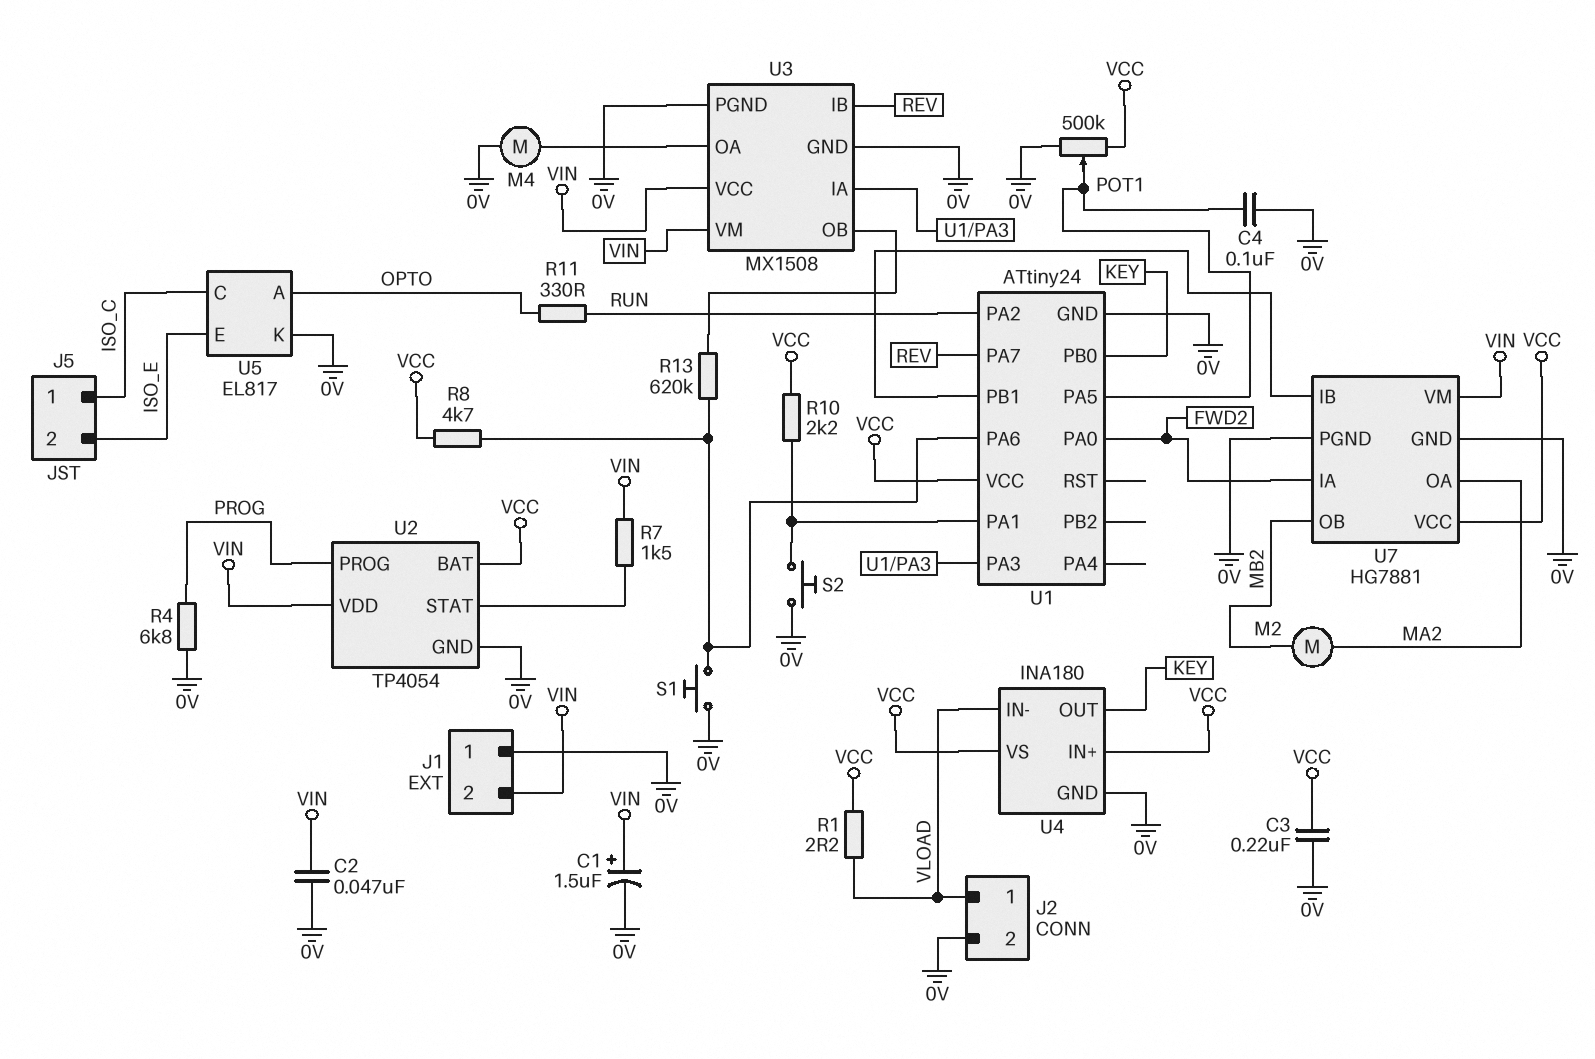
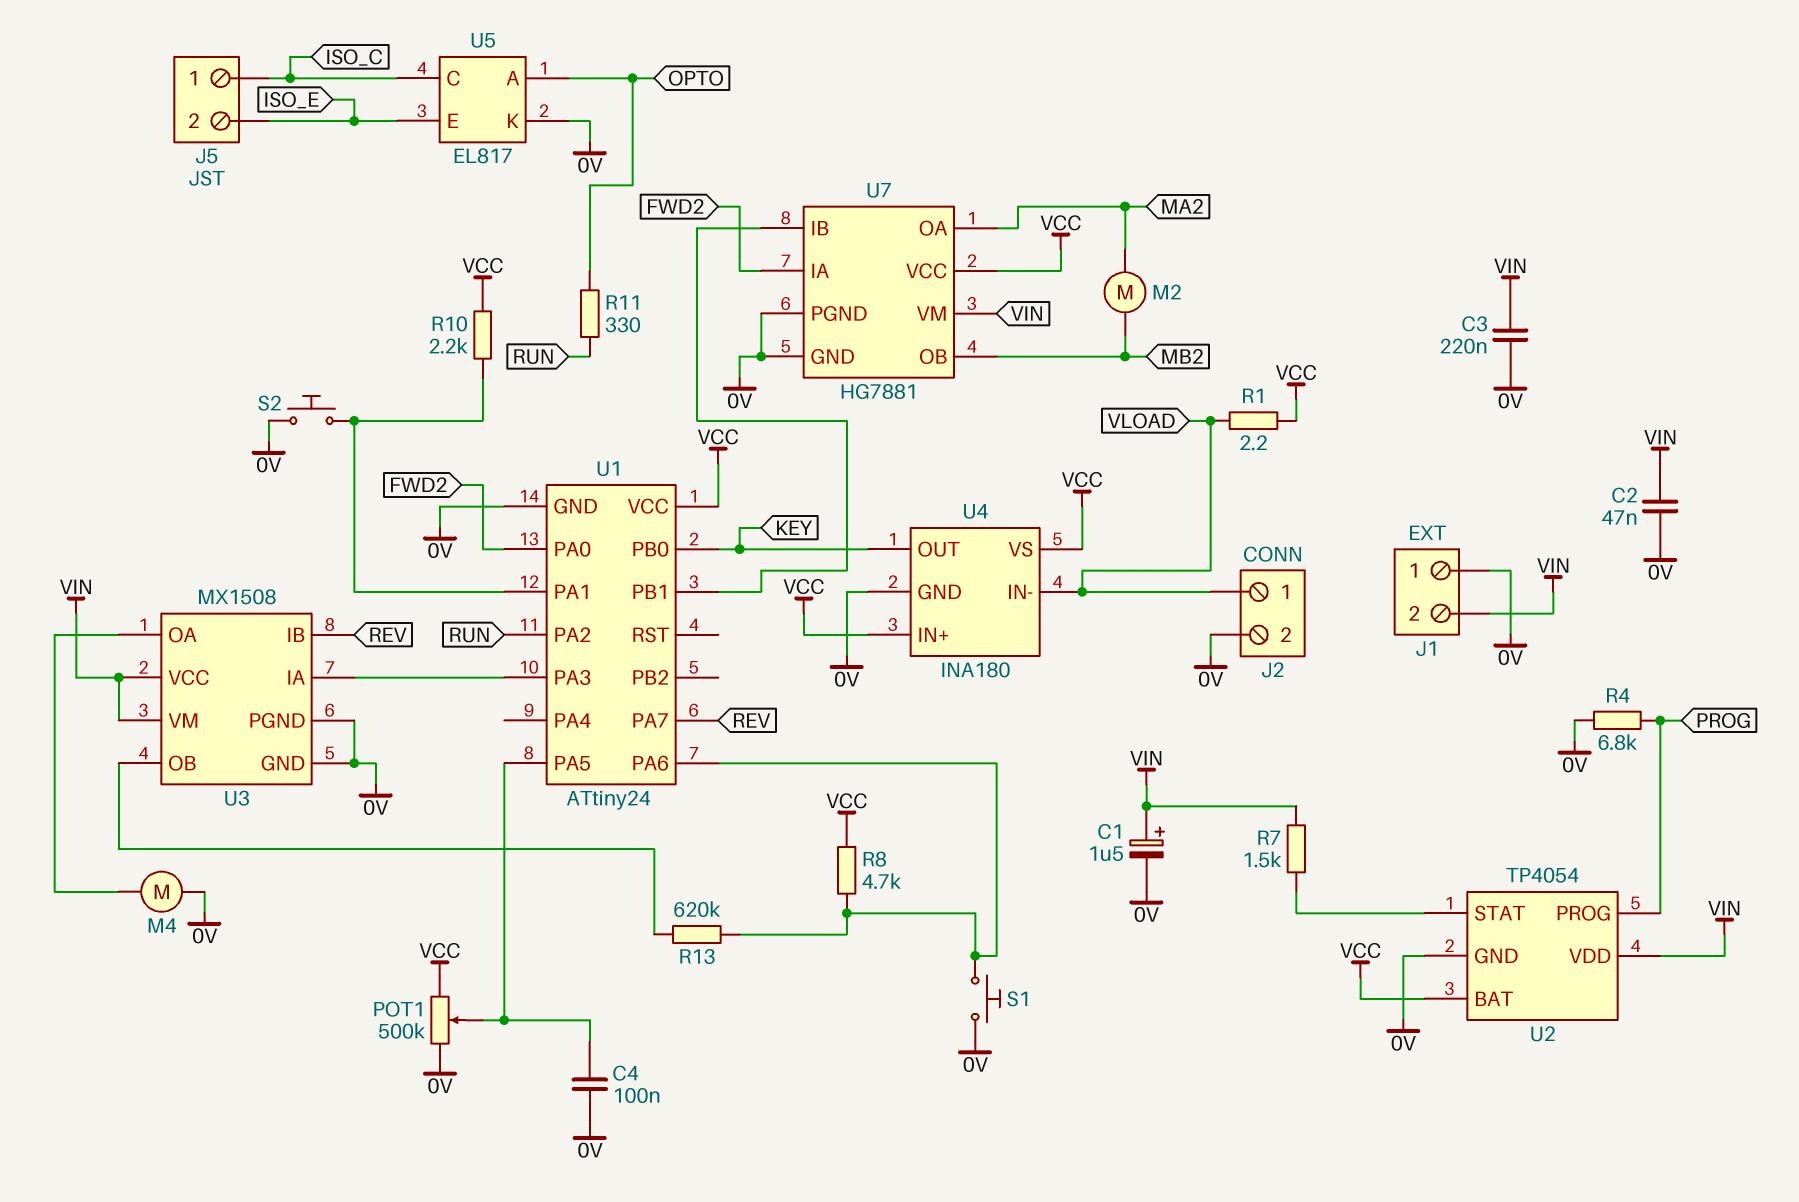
C3: 220nF (0V, VCC) -> 220nF (0V, VIN)

